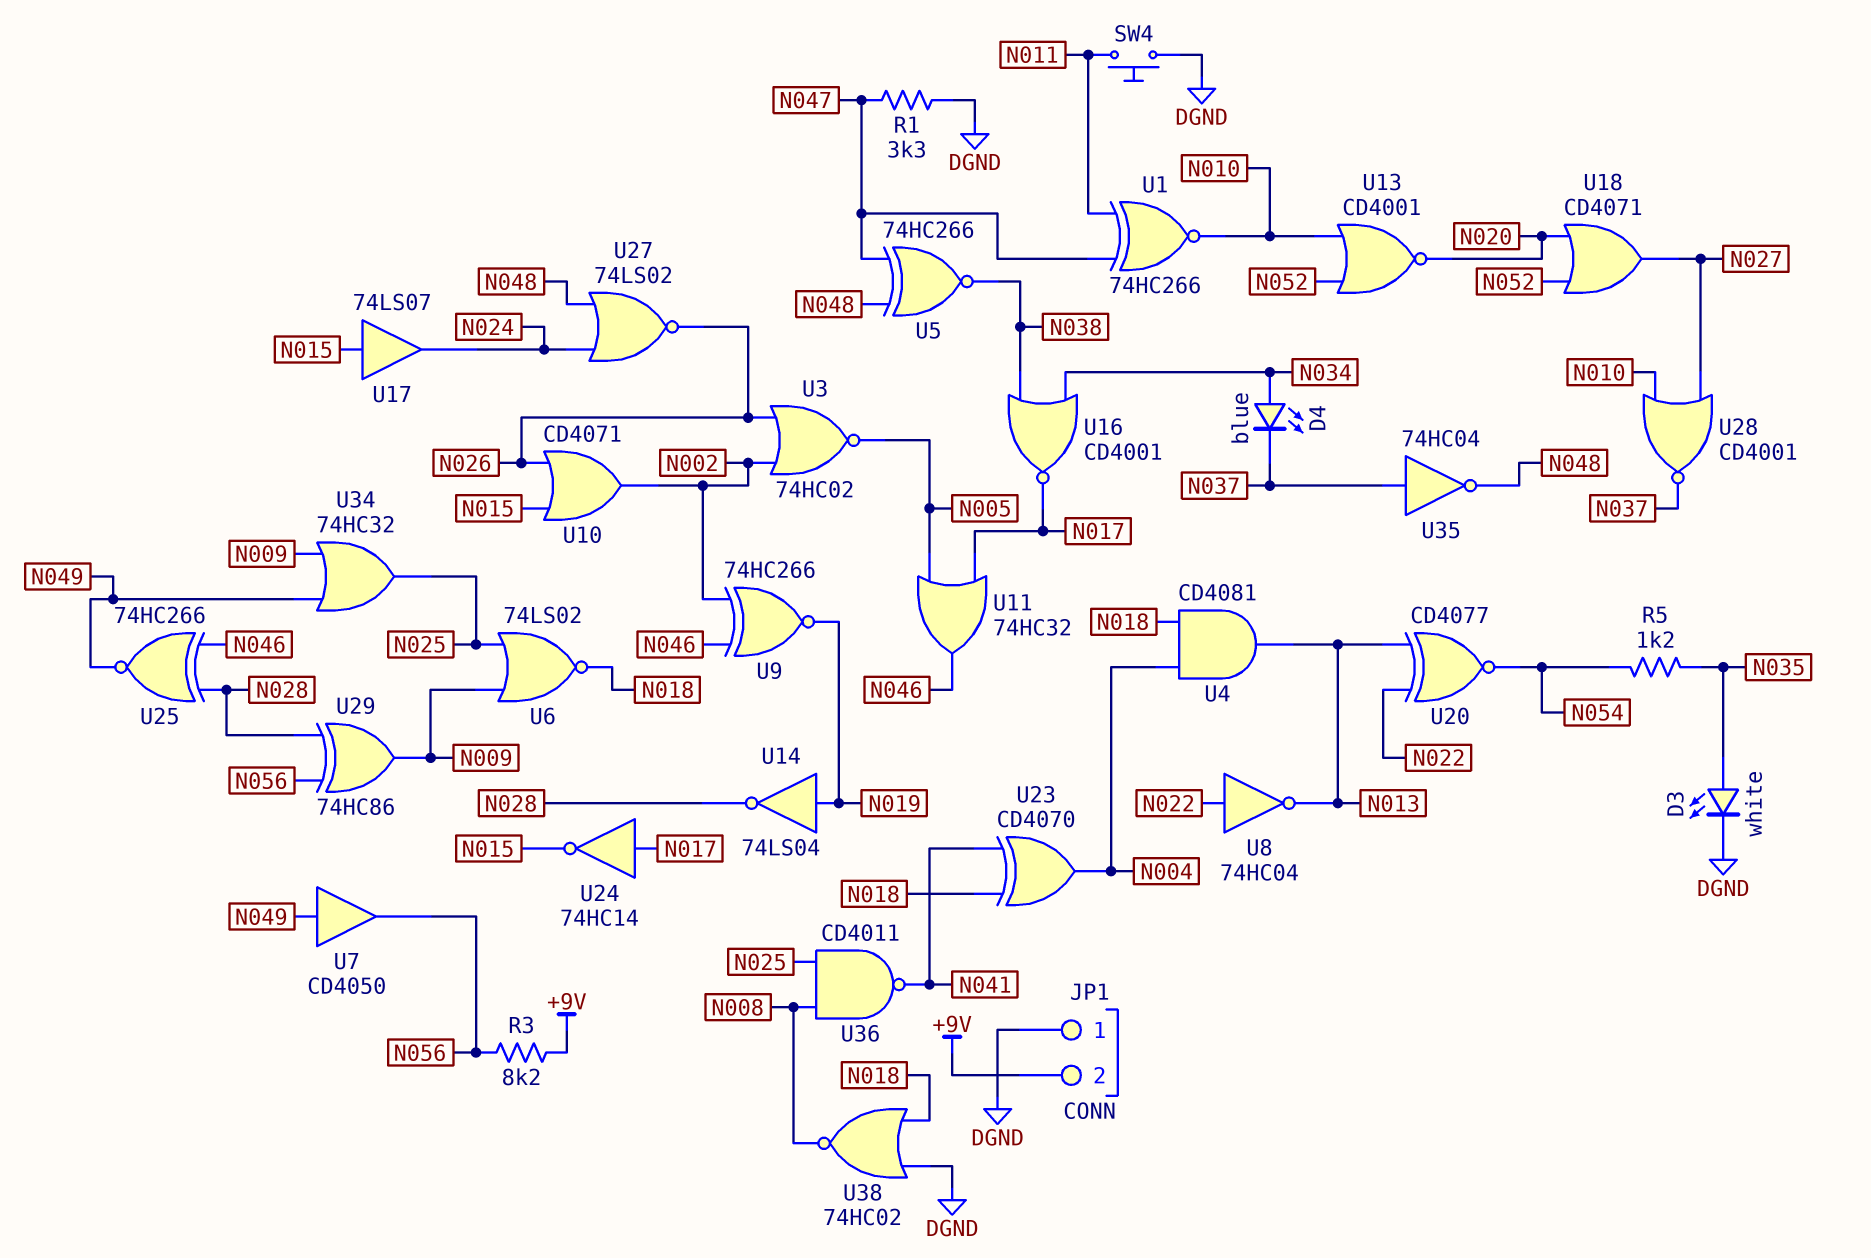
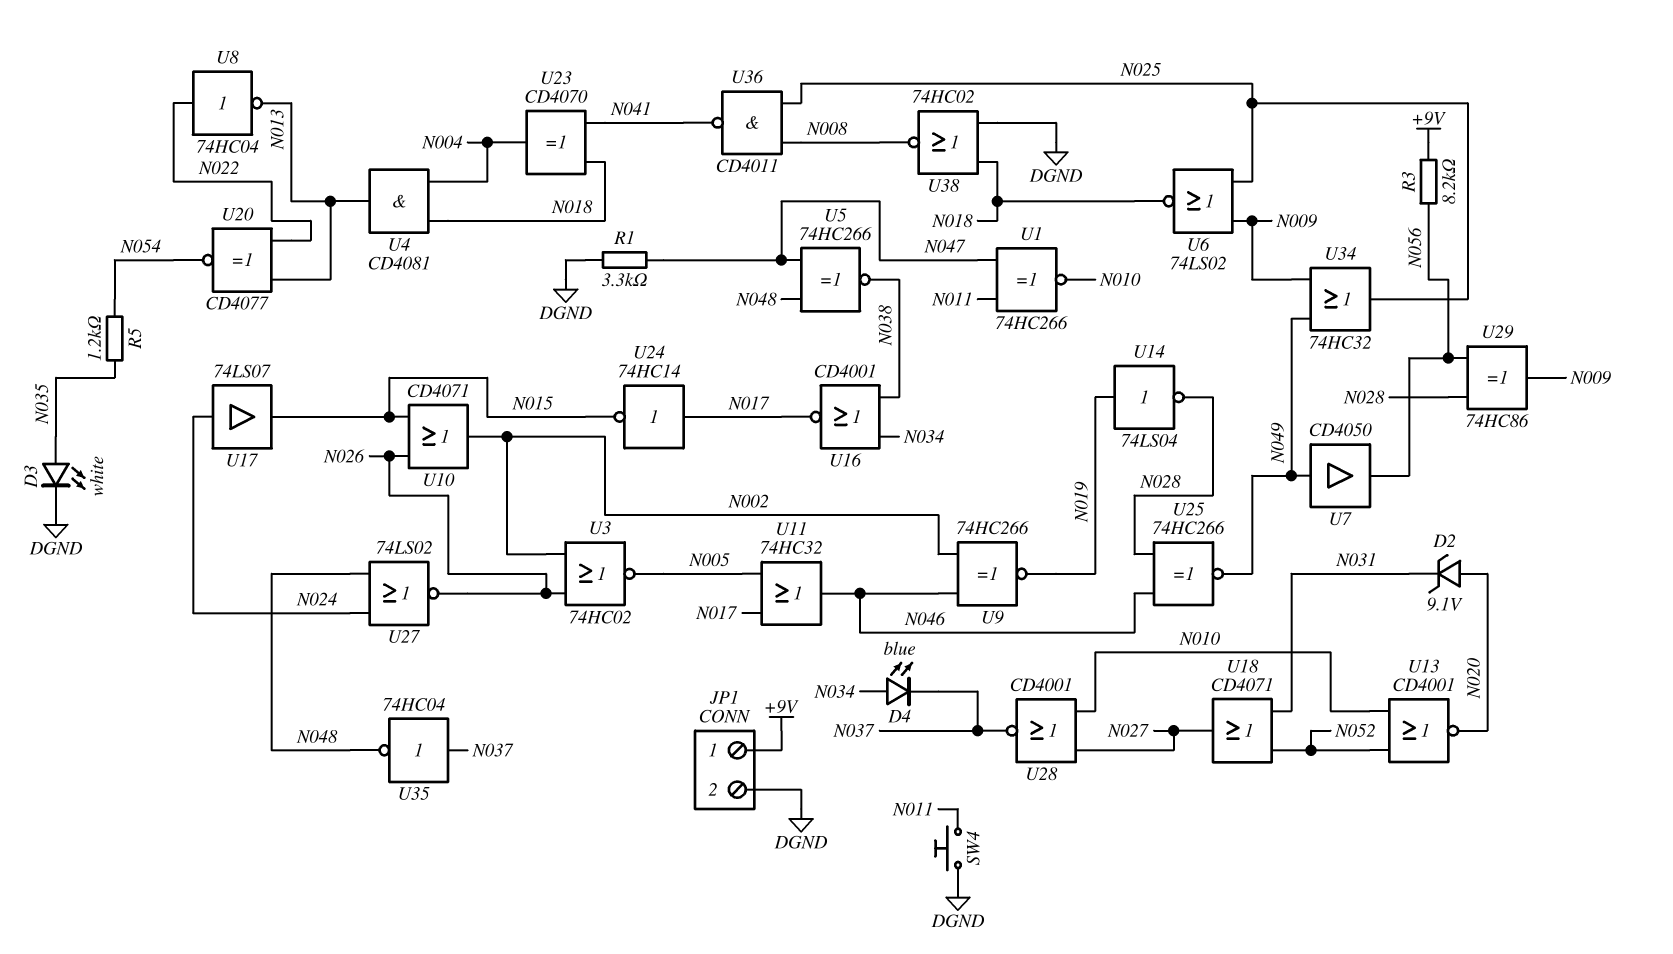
D2: none -> zener 9.1V (A N020, K N031)
JP1 pin 1: DGND -> +9V
JP1 pin 2: +9V -> DGND
U17: buffer 74LS07 (in N015, out N024) -> buffer 74LS07 (in N024, out N015)
U18: OR CD4071 (in N020, in N052, out N027) -> OR CD4071 (in N031, in N052, out N027)

